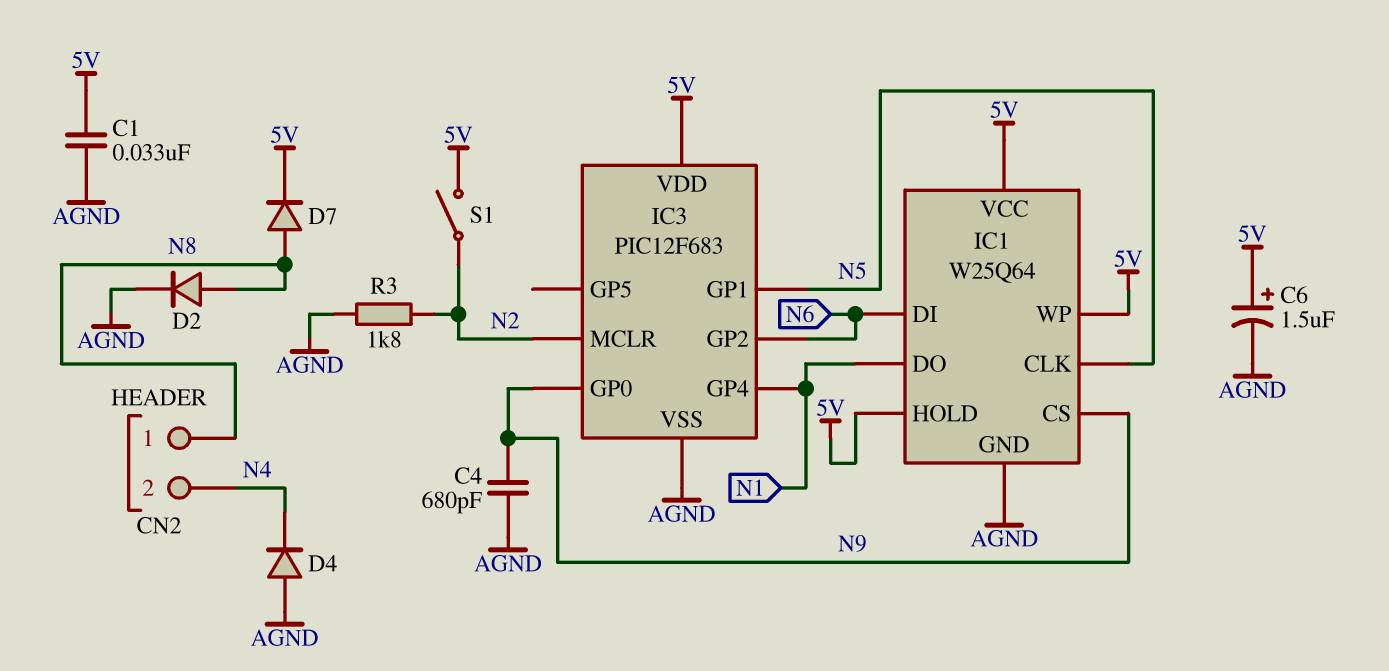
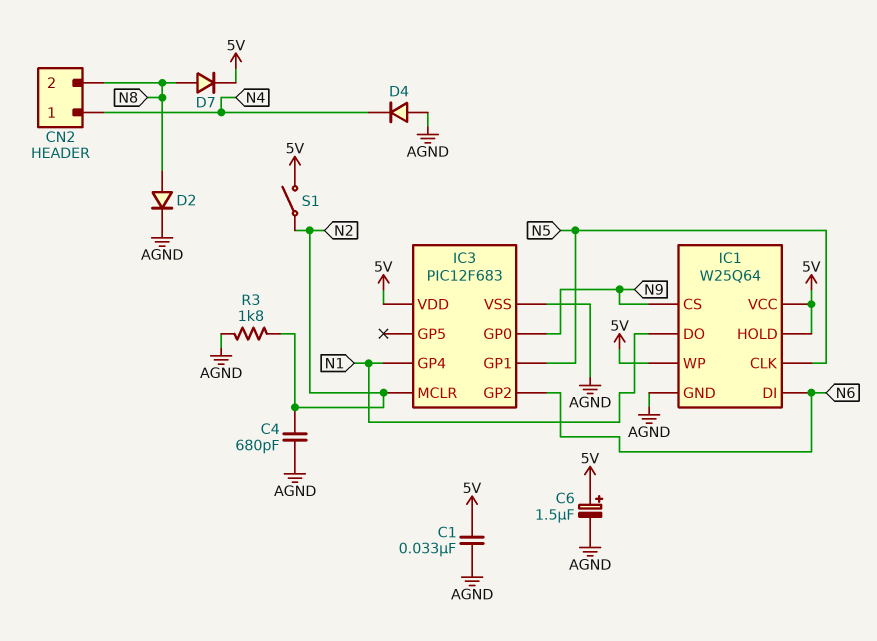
C4: 680pF (AGND, N9) -> 680pF (AGND, N2)
CN2 pin 1: N8 -> N4
CN2 pin 2: N4 -> N8

